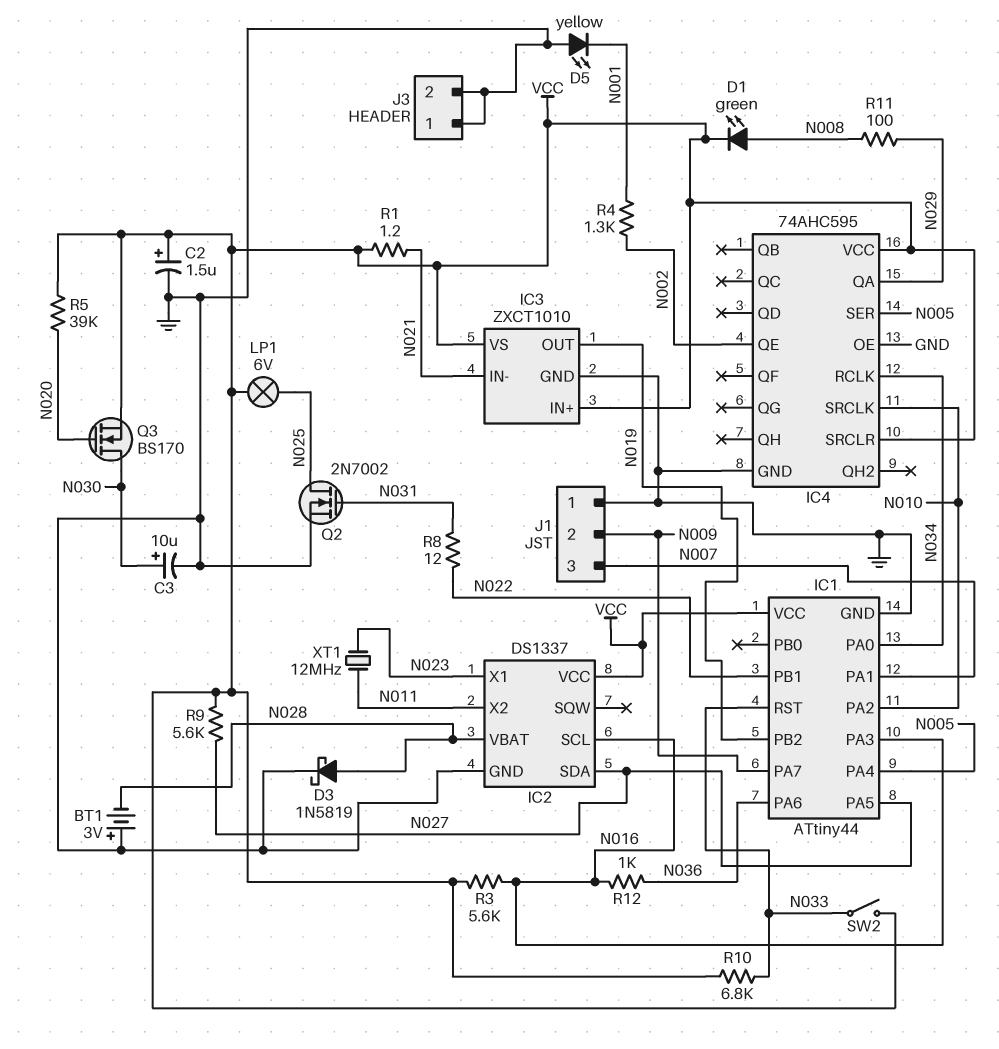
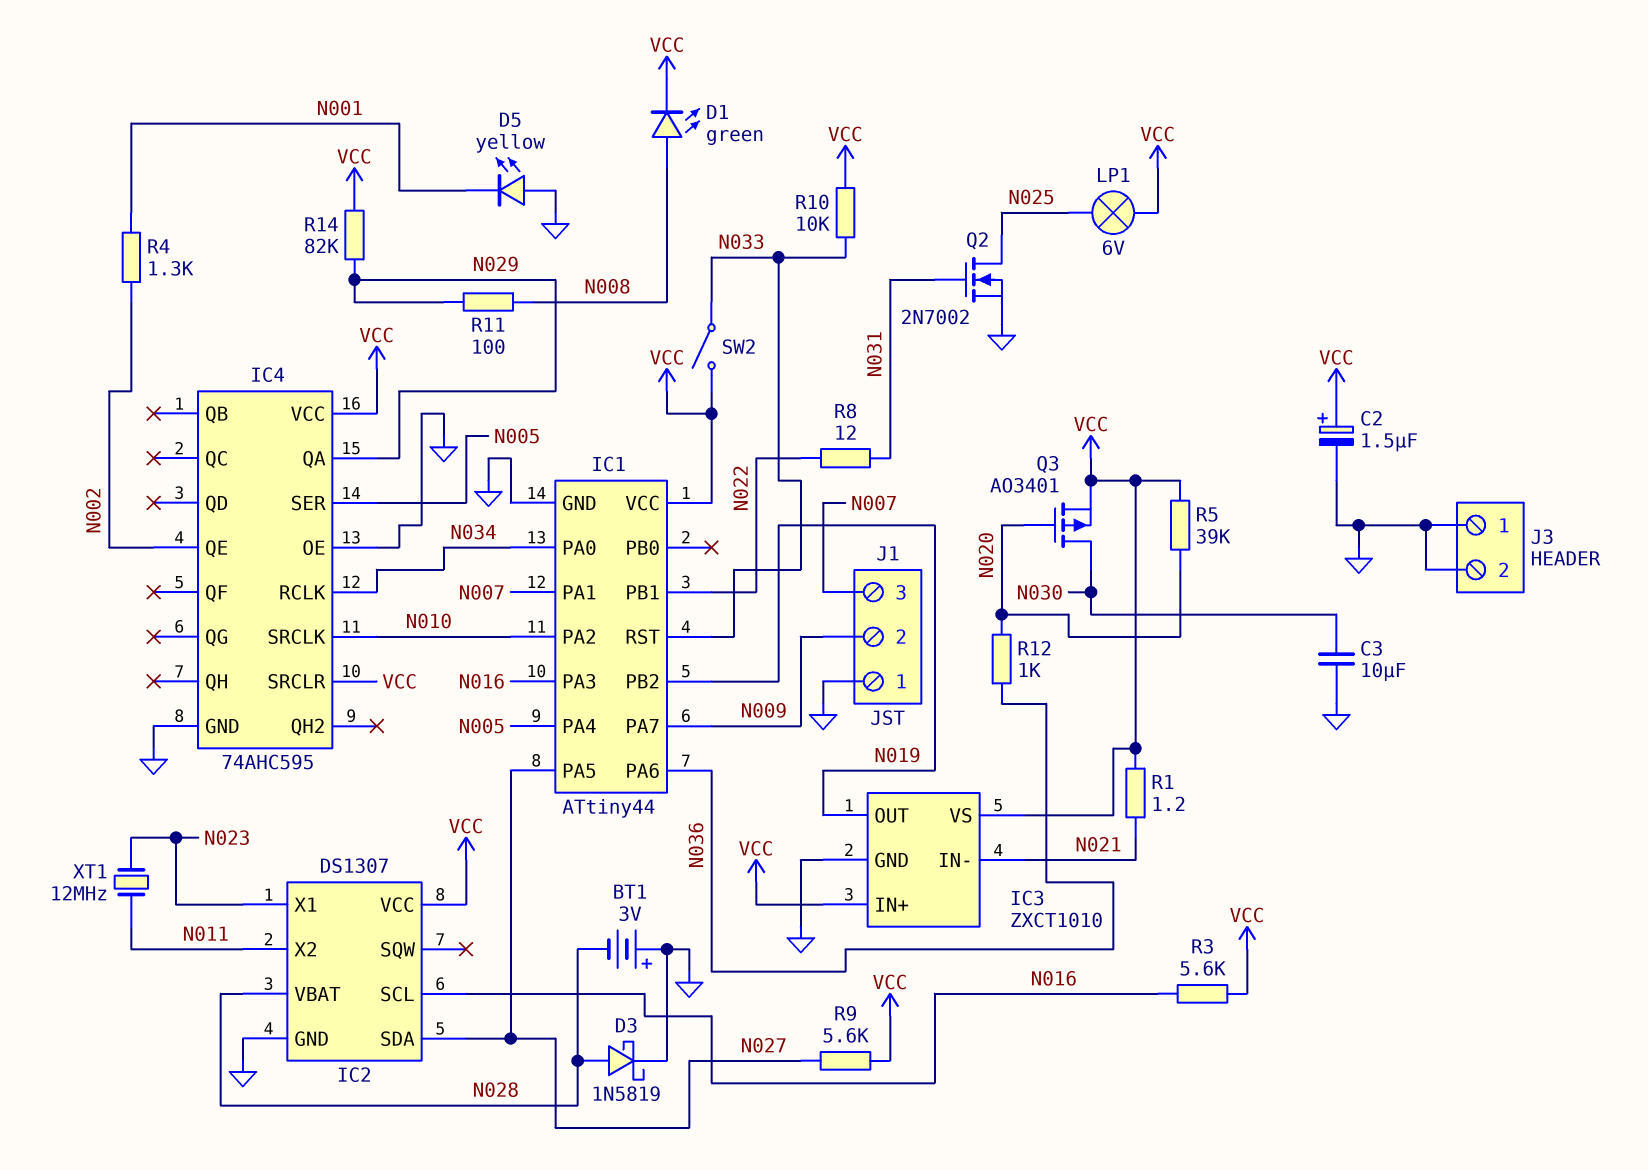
C3: 10uF (plus N030, minus GND) -> 10uF (GND, N030)
IC2: DS1337 -> DS1307
Q3: NMOS BS170 (G N020, D N030, S VCC) -> PMOS AO3401 (G N020, D N030, S VCC)
R10: 6.8k (N033, VCC) -> 10k (N033, VCC)
R12: 1k (N016, N036) -> 1k (N020, N036)
R14: none -> 82k (N029, VCC)

